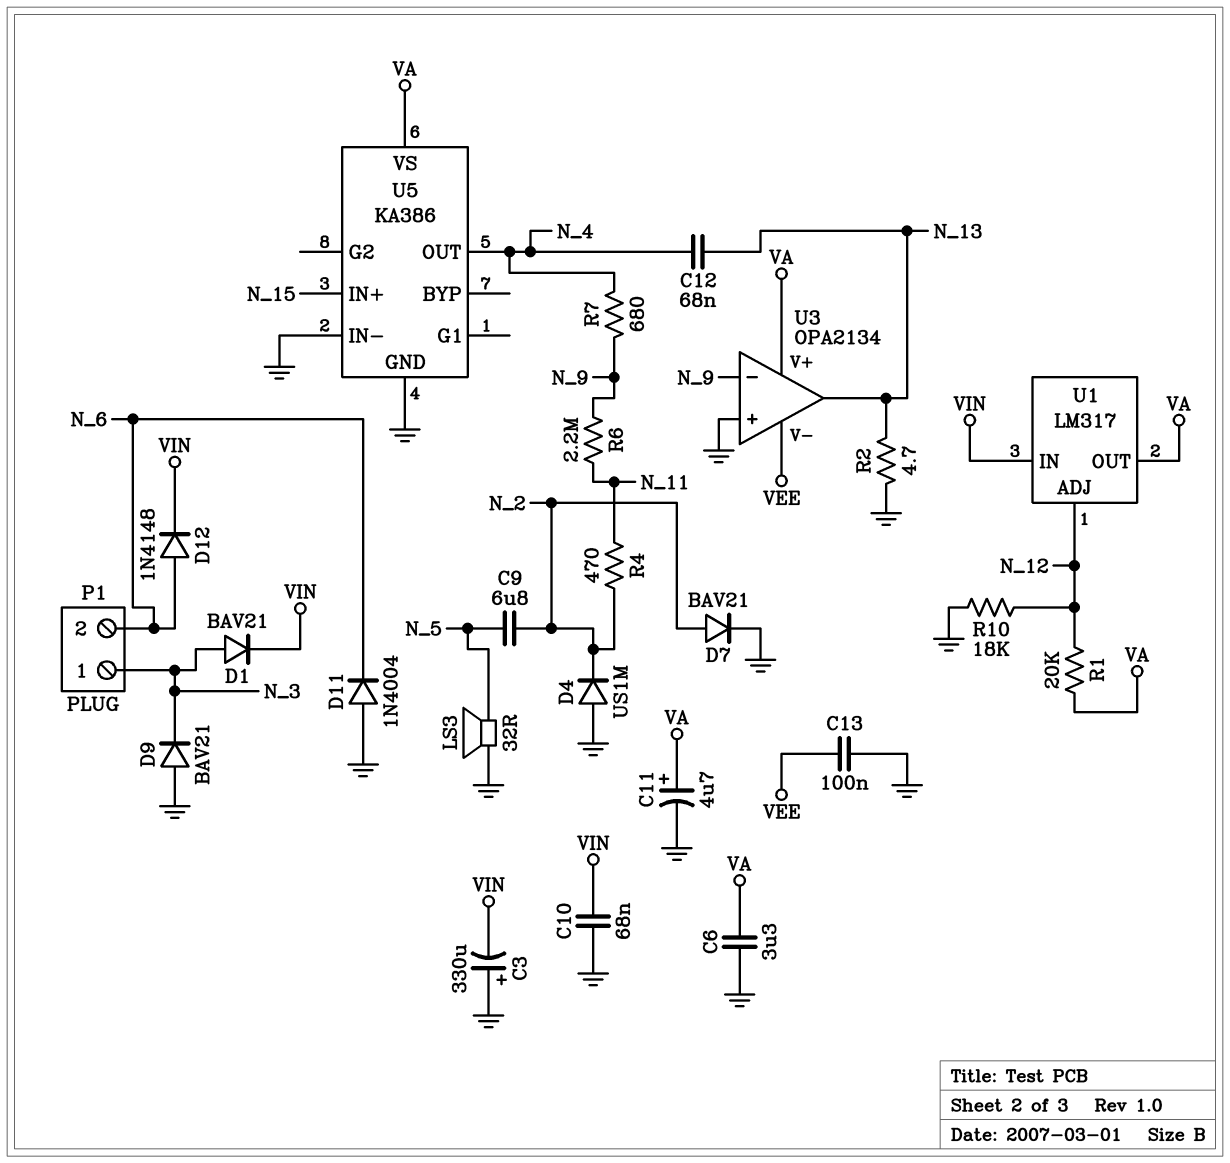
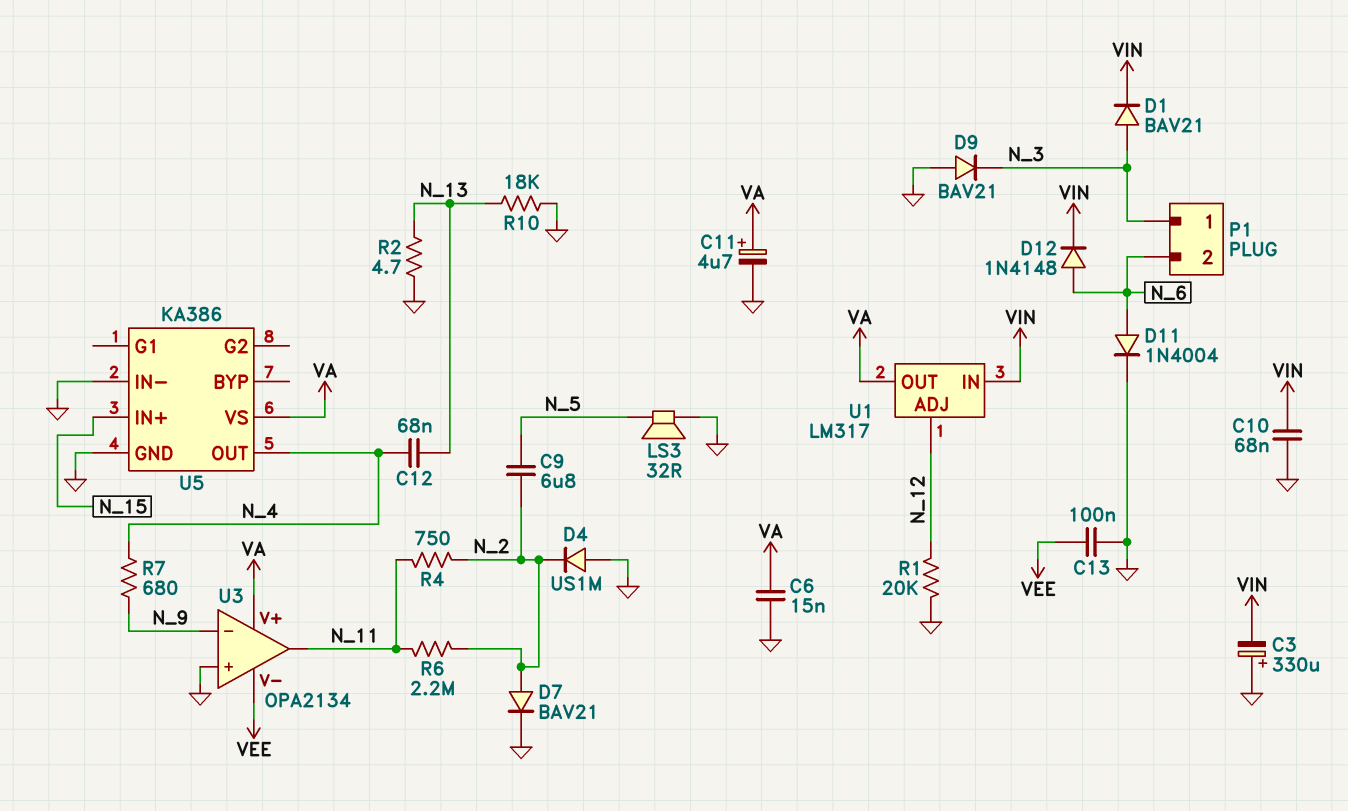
C6: 3.3uF (GND, VA) -> 15nF (GND, VA)
D11: diode 1N4004 (A GND, K N_6) -> diode 1N4004 (A N_6, K GND)
R1: 20k (N_12, VA) -> 20k (GND, N_12)
R4: 470 (N_2, N_11) -> 750 (N_2, N_11)
R6: 2.2M (N_9, N_11) -> 2.2M (N_2, N_11)
R10: 18k (GND, N_12) -> 18k (GND, N_13)
U3 pin out: N_13 -> N_11

